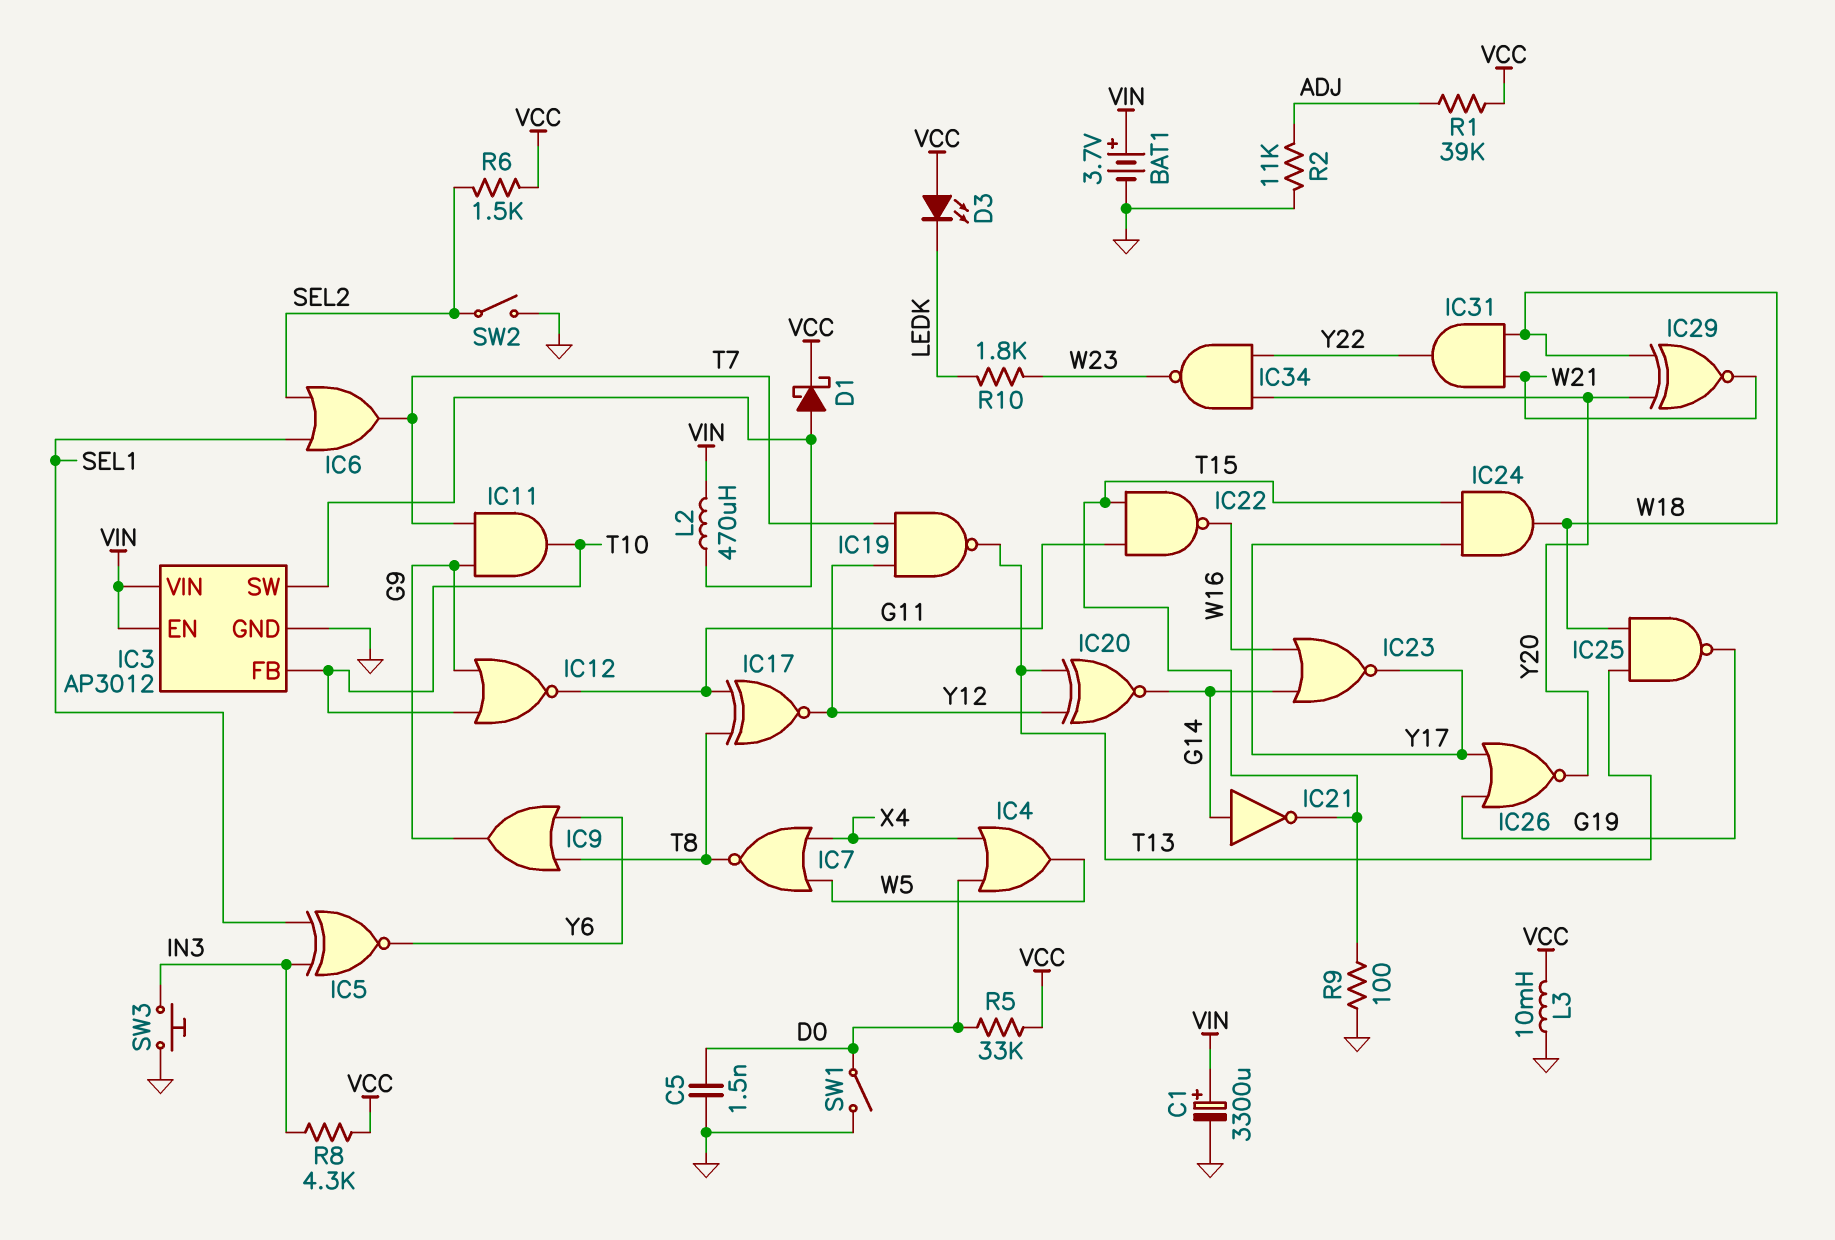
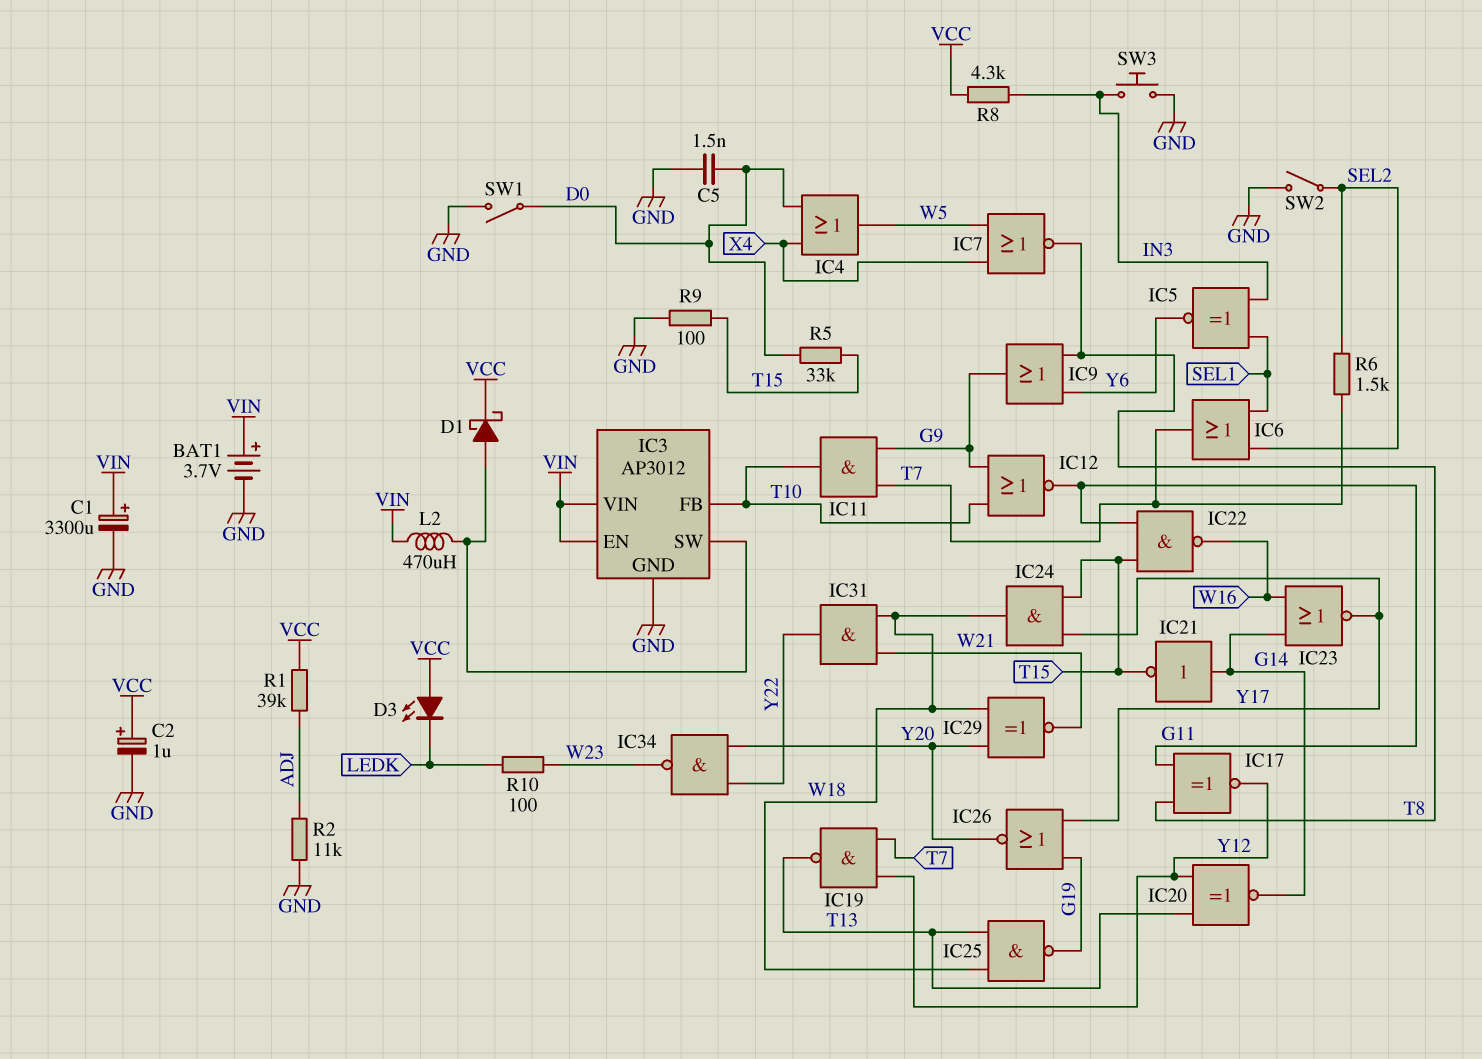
C2: none -> 1uF (plus VCC, minus GND)
L3: 10mH (GND, VCC) -> none
R5: 33k (D0, VCC) -> 33k (D0, T15)
R6: 1.5k (SEL2, VCC) -> 1.5k (SEL2, T7)
R10: 1.8k (LEDK, W23) -> 100 (LEDK, W23)

